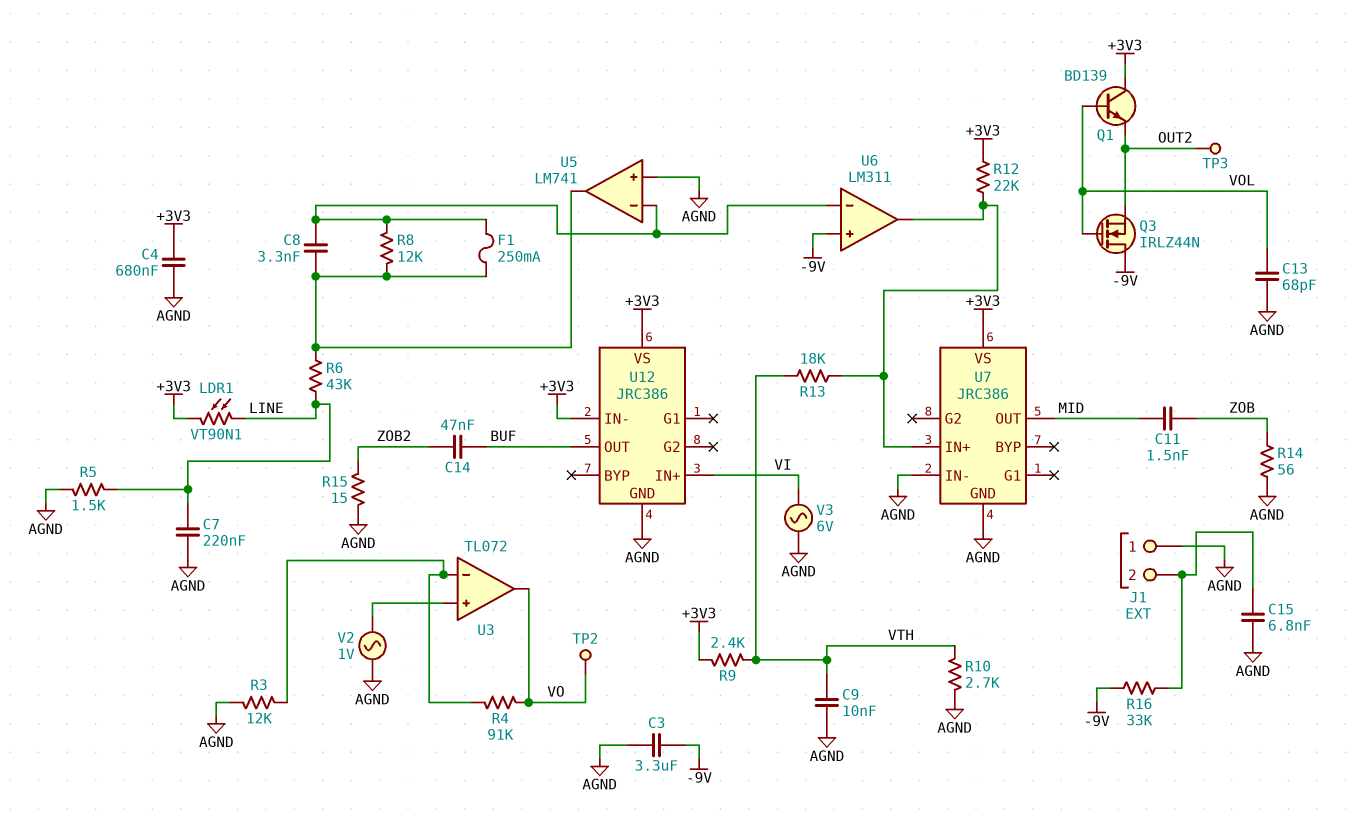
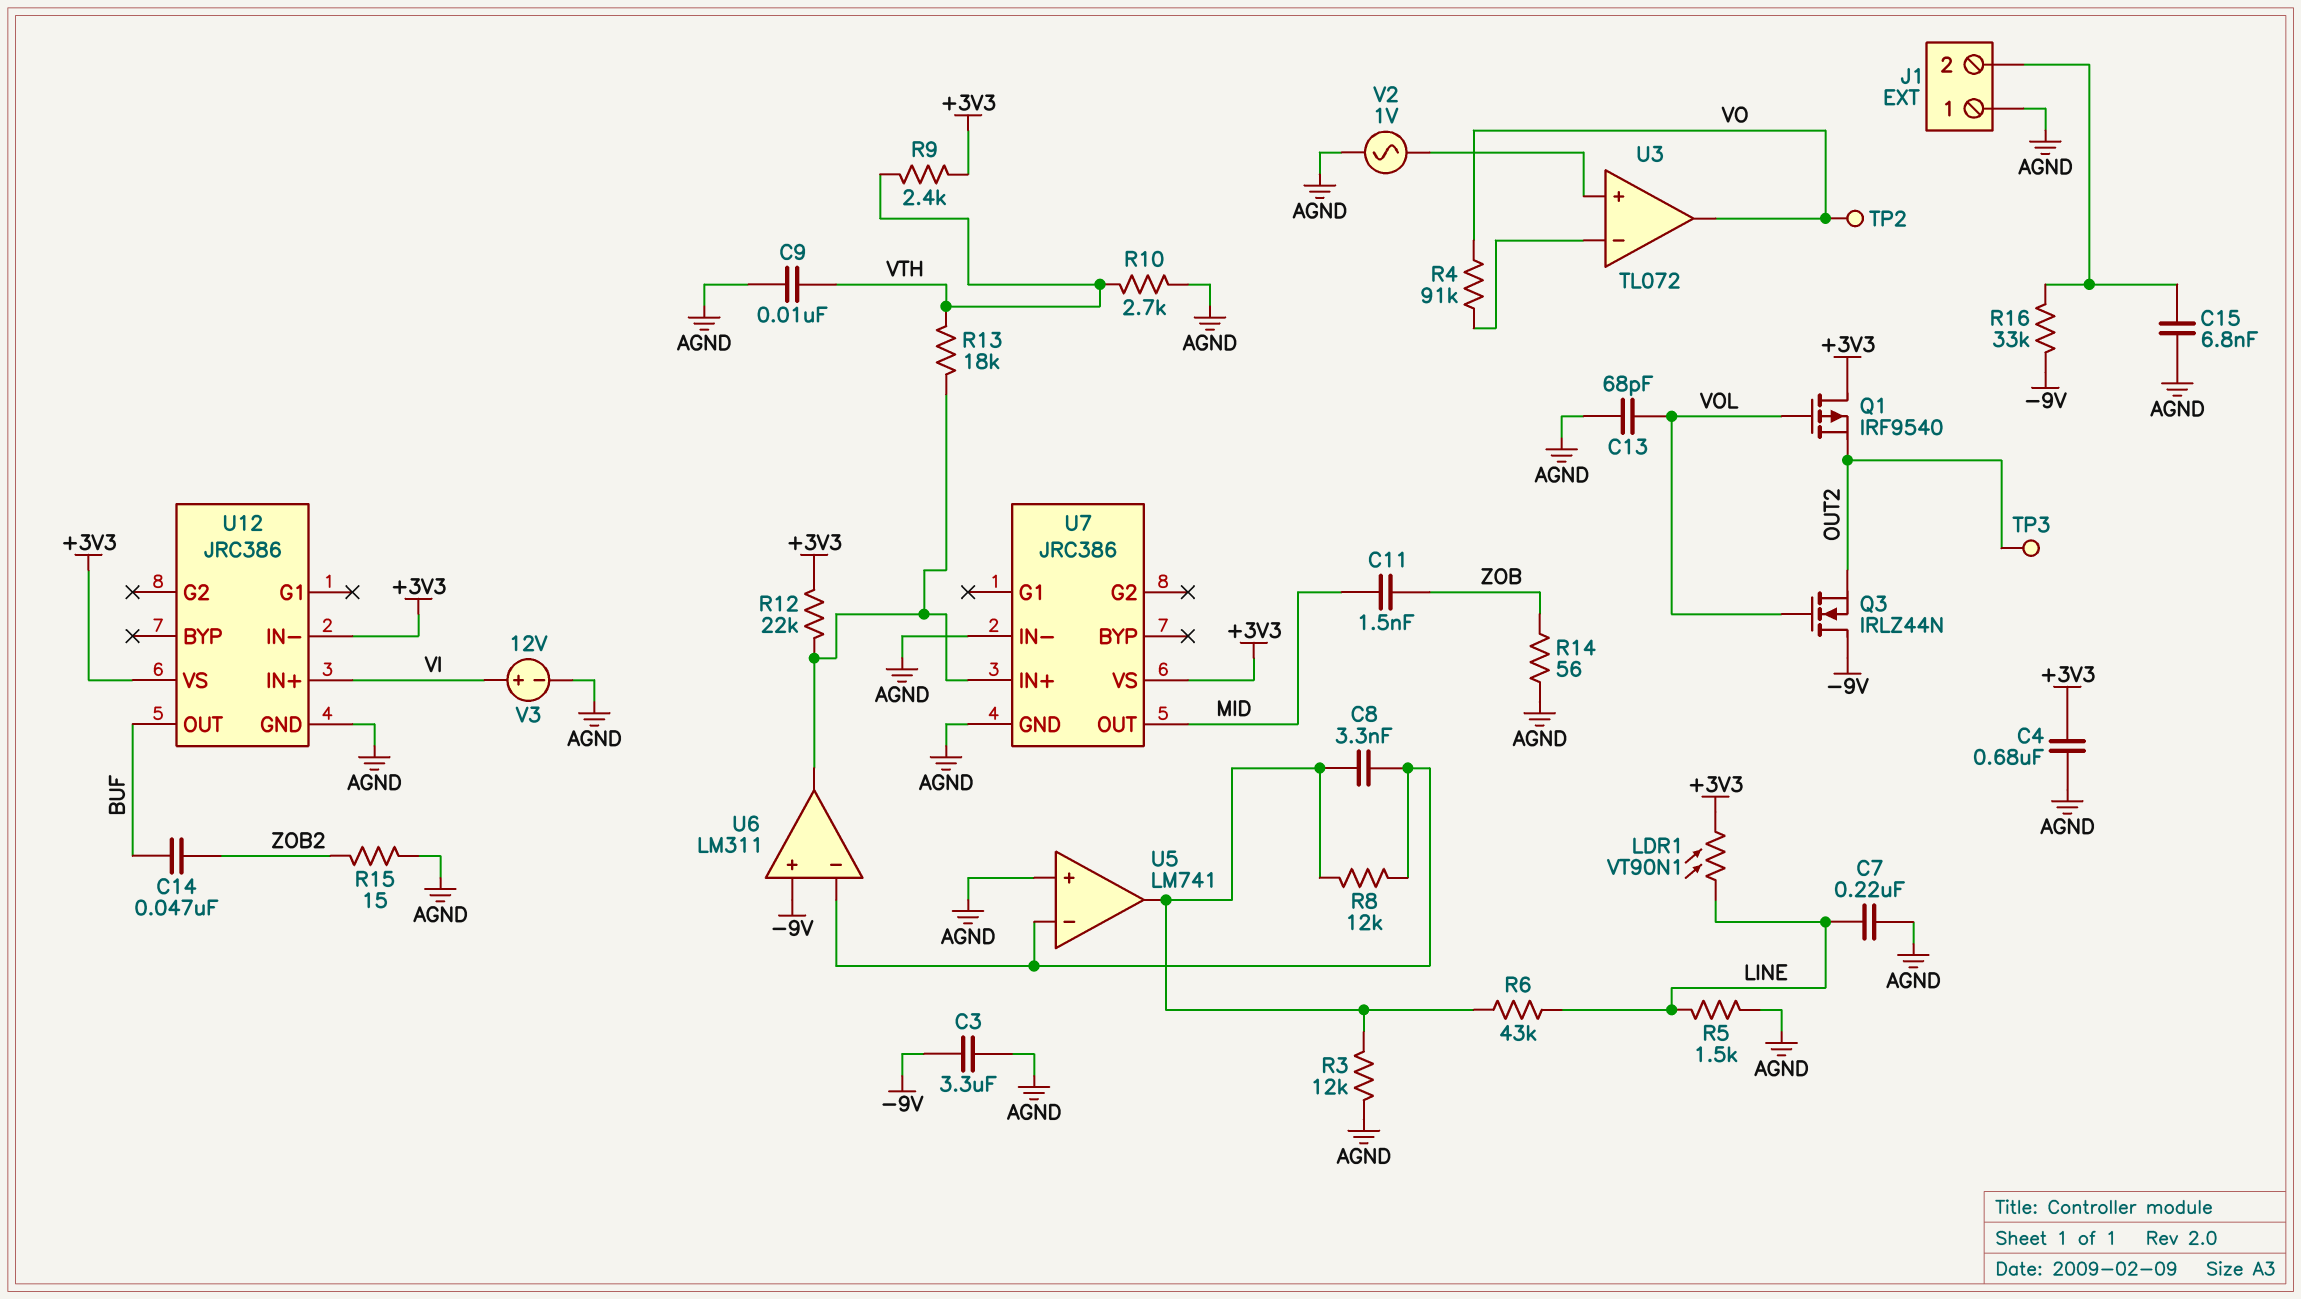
F1: 250mA (U5/in-, U5/out) -> none
Q1: NPN BD139 (B VOL, C +3V3, E OUT2) -> PMOS IRF9540 (G VOL, D +3V3, S OUT2)
R3: 12k (AGND, U3/in-) -> 12k (AGND, U5/out)
V3: AC 6V (AGND, VI) -> 12V (plus VI, minus AGND)

